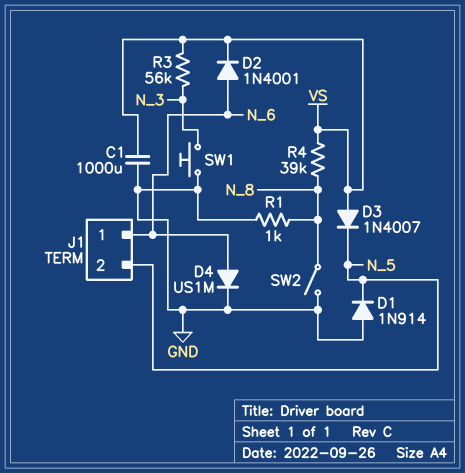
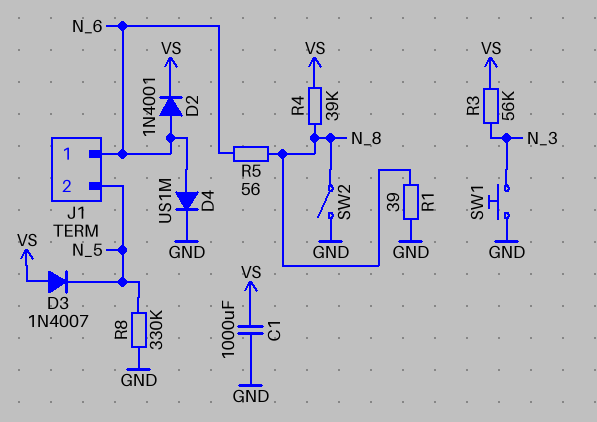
D1: diode 1N914 (A GND, K N_5) -> none
R1: 1k (GND, N_8) -> 39 (GND, N_8)
R5: none -> 56 (N_6, N_8)
R8: none -> 330k (GND, N_5)

